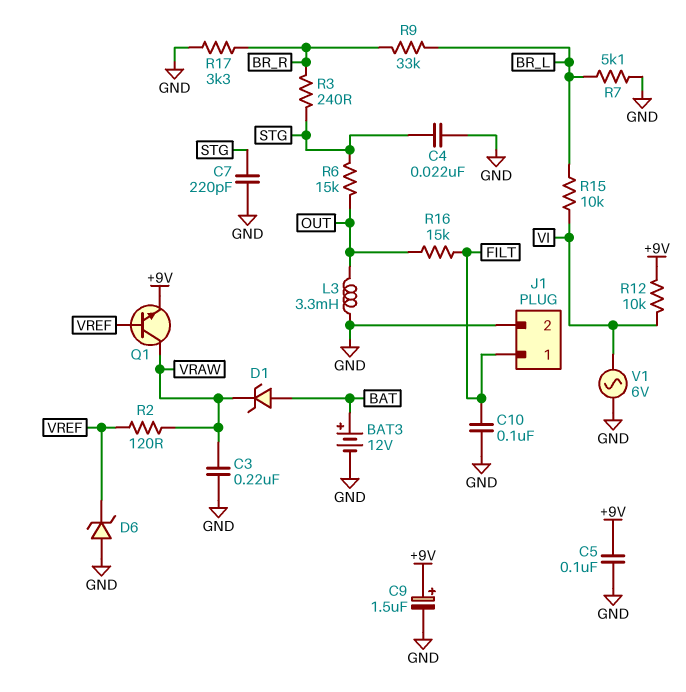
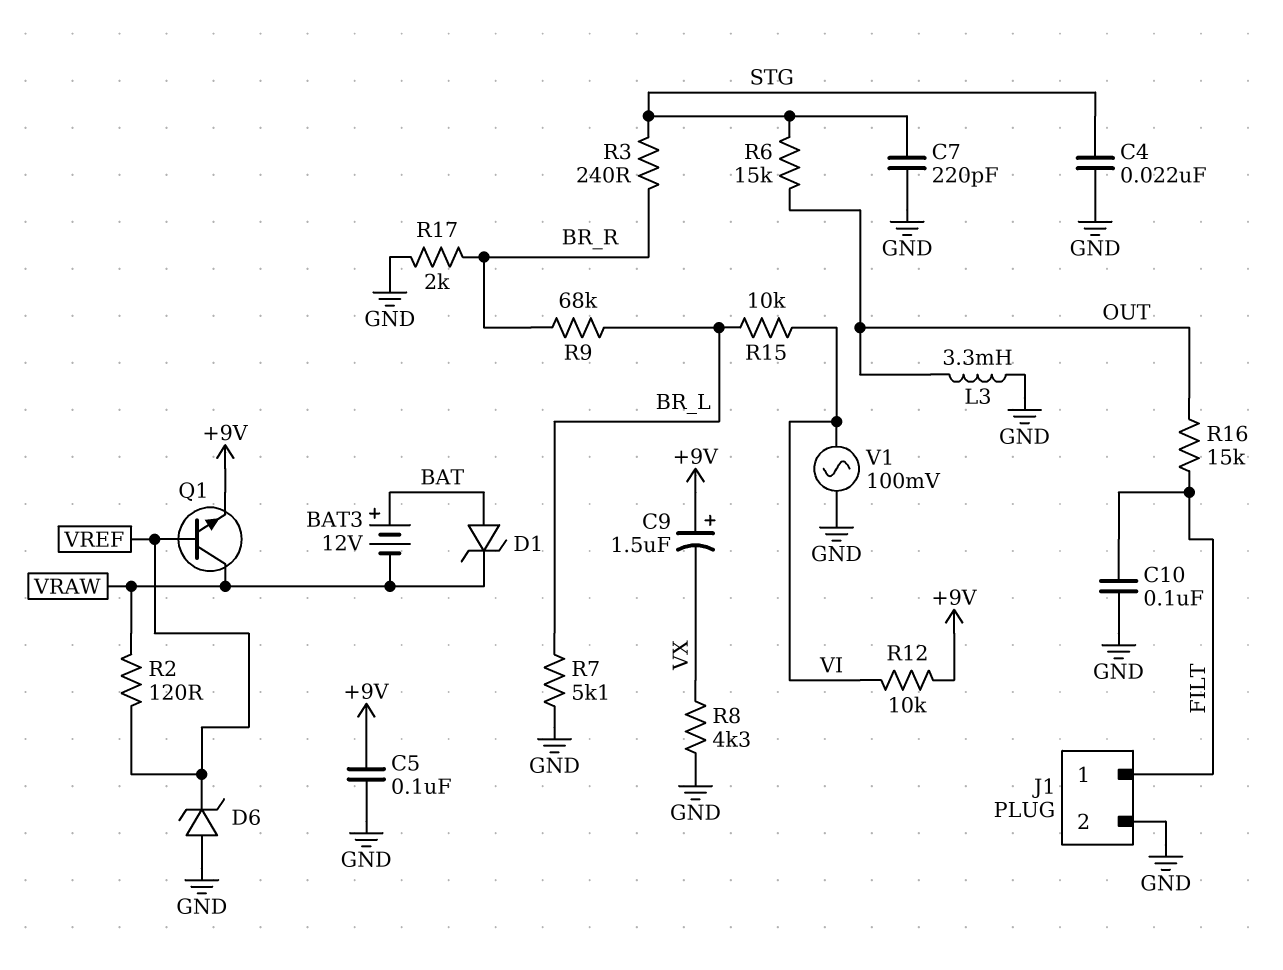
BAT3: 12V (plus BAT, minus GND) -> 12V (plus BAT, minus VRAW)
C3: 220nF (GND, VRAW) -> none
C9: 1.5uF (plus +9V, minus GND) -> 1.5uF (plus +9V, minus VX)
R8: none -> 4.3k (GND, VX)
R9: 33k (BR_L, BR_R) -> 68k (BR_L, BR_R)
R17: 3.3k (BR_R, GND) -> 2k (BR_R, GND)
V1: AC 6V (GND, VI) -> AC 100mV (GND, VI)

